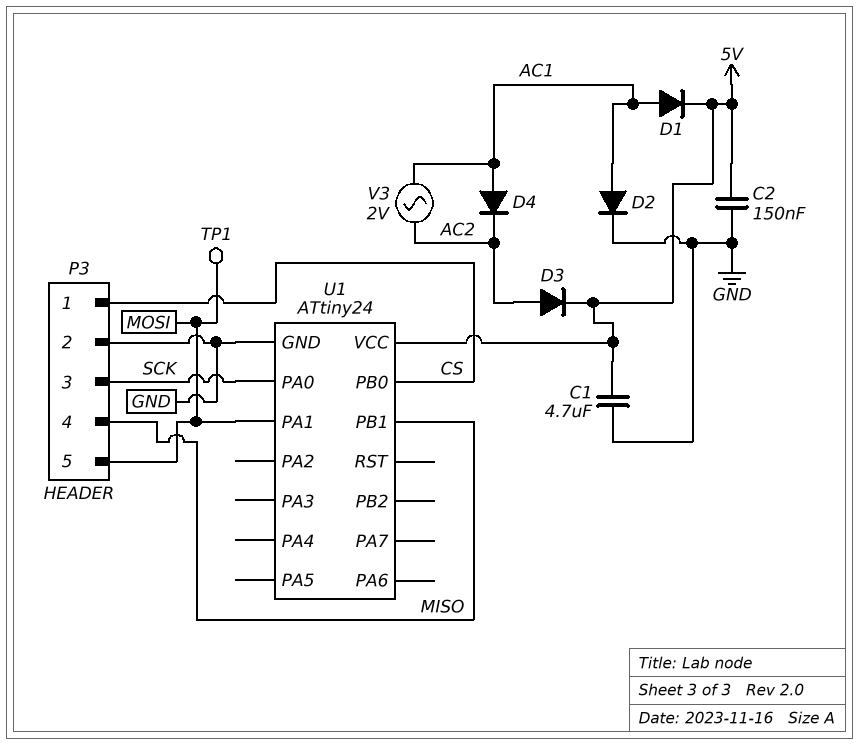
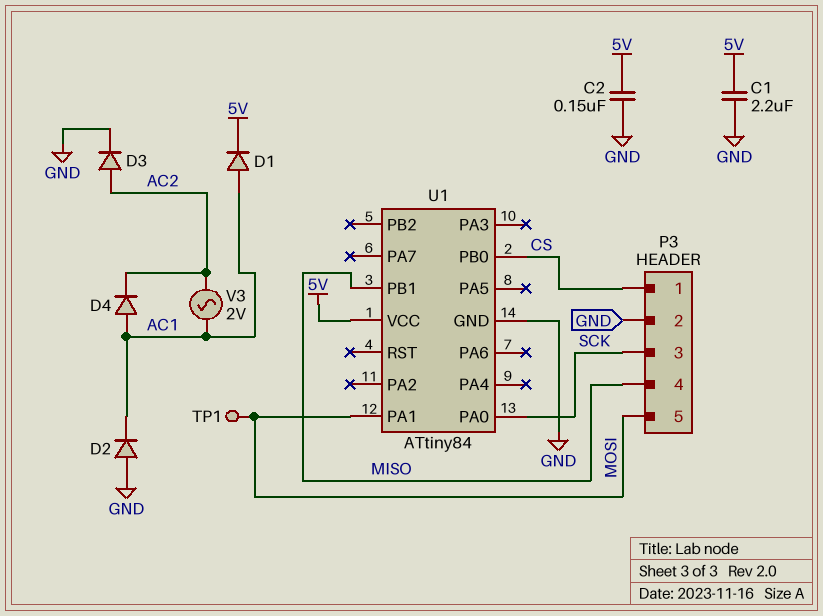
C1: 4.7uF (5V, GND) -> 2.2uF (5V, GND)
D2: diode (A AC1, K GND) -> diode (A GND, K AC1)
D3: diode (A AC2, K 5V) -> diode (A AC2, K GND)
U1: ATtiny24 -> ATtiny84

